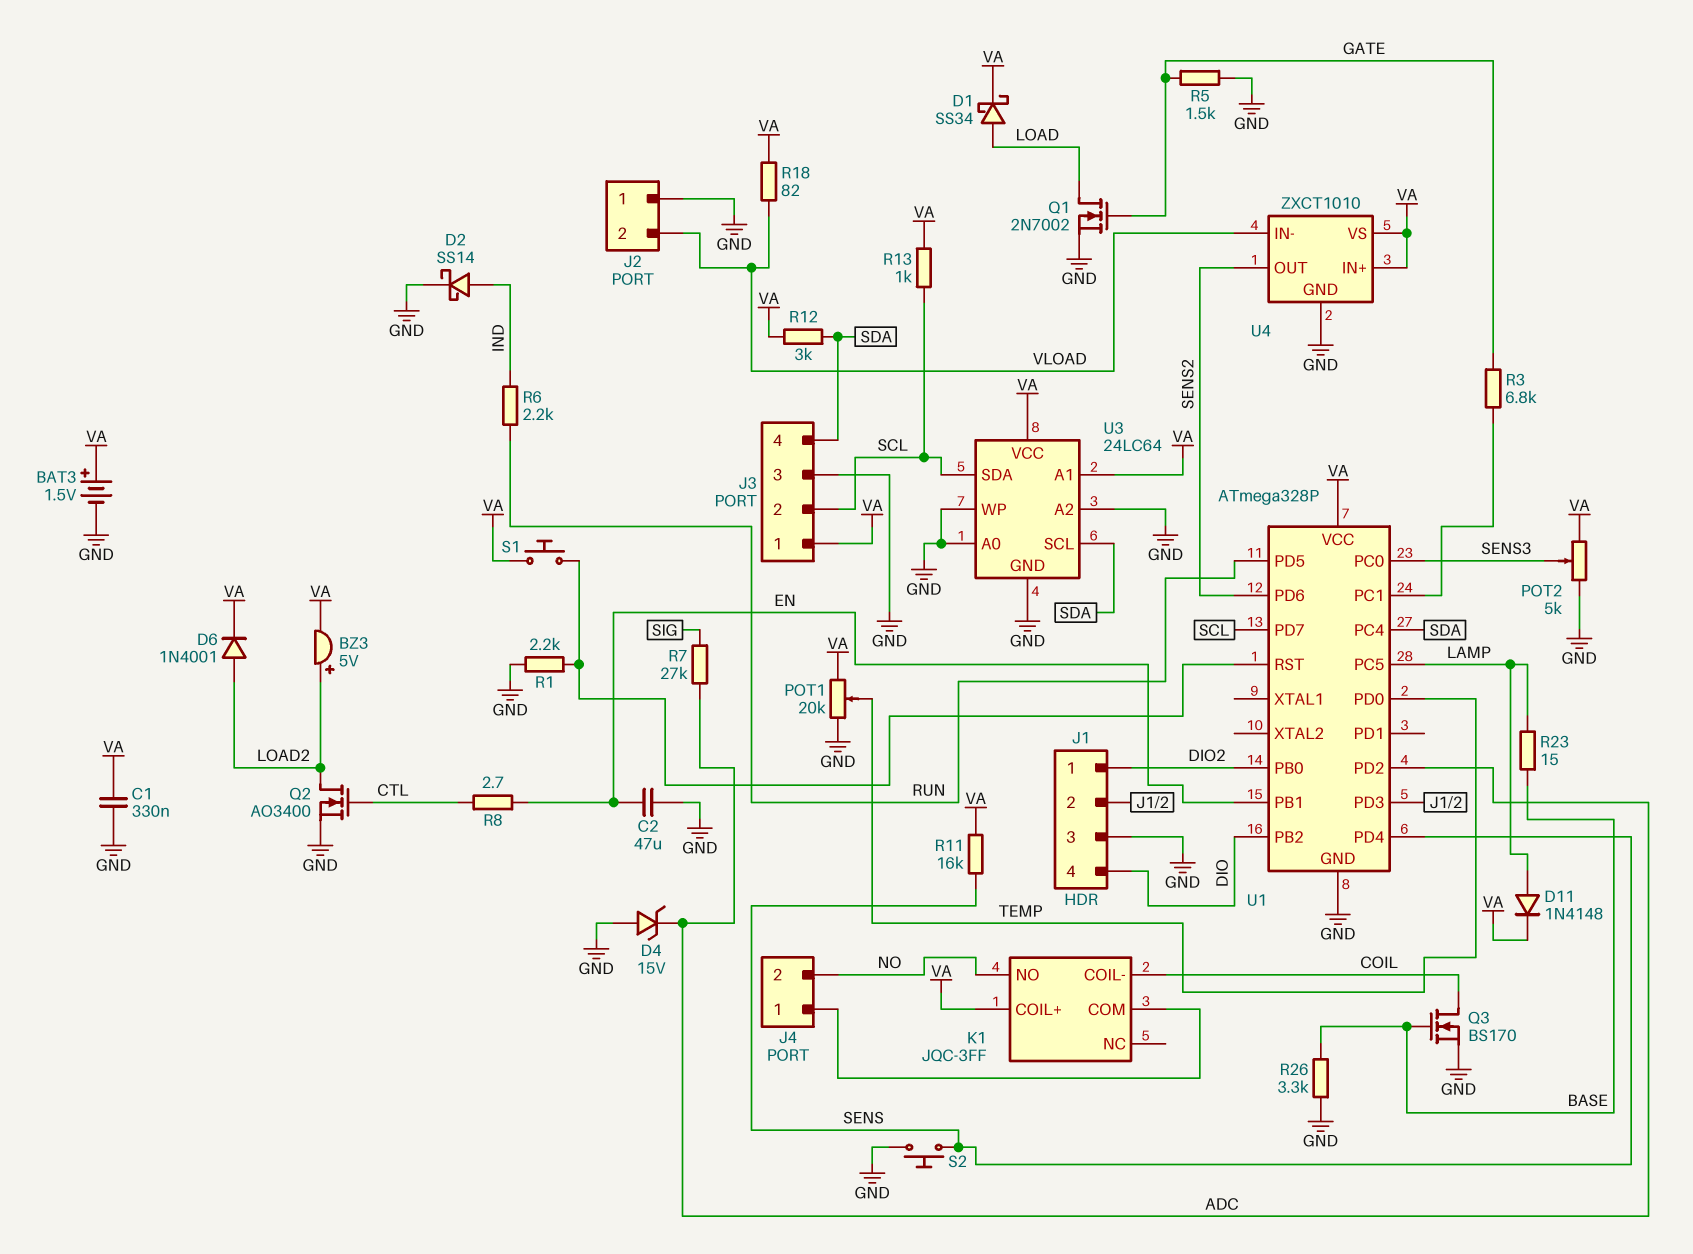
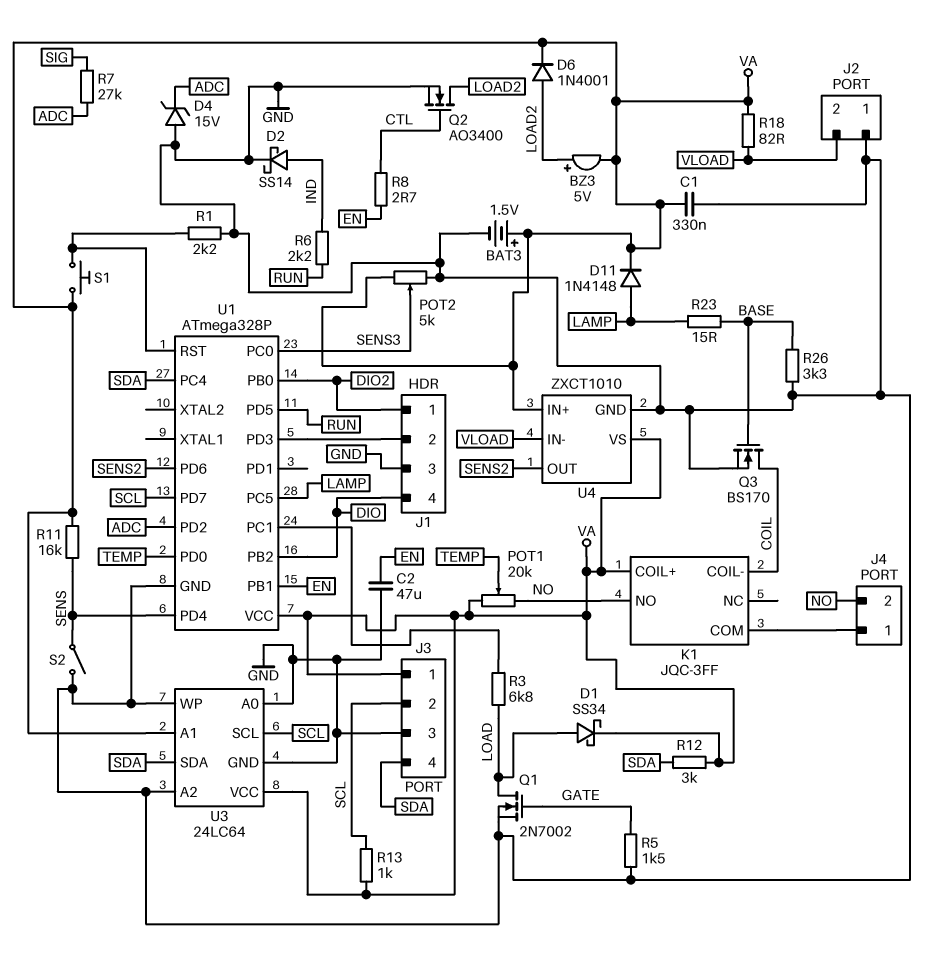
POT1: 20k (GND, VA, wiper TEMP) -> 20k (NO, VA, wiper TEMP)
R3: 6.8k (GATE, U1/PC1) -> 6.8k (LOAD, U1/PC1)
S2: button (GND, SENS) -> switch (GND, SENS)
U3 pin SCL: SDA -> SCL
U3 pin SDA: SCL -> SDA

